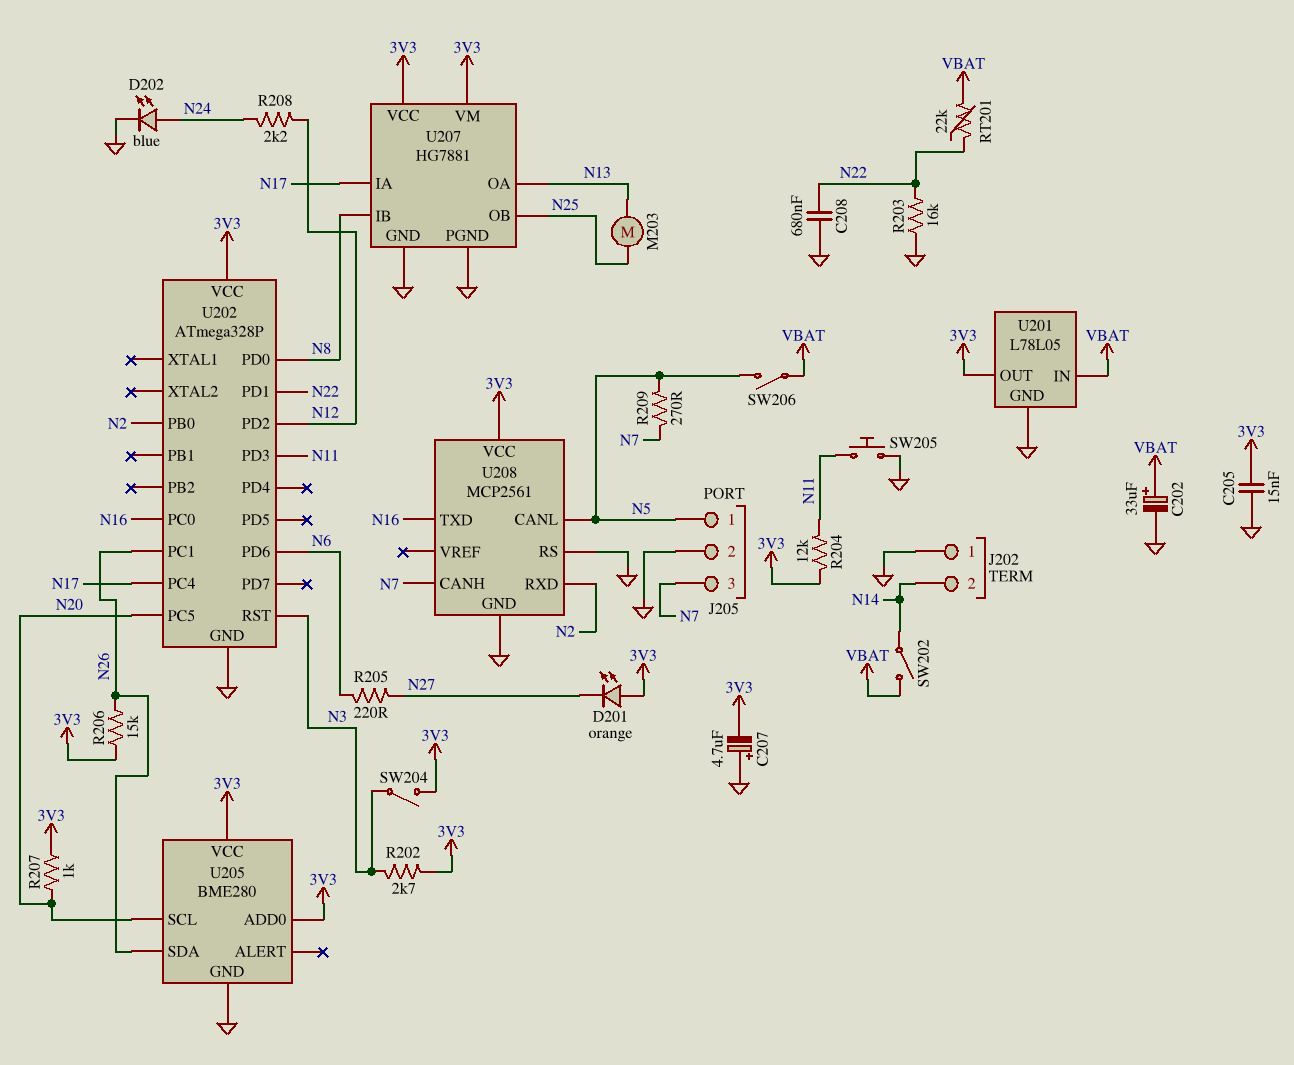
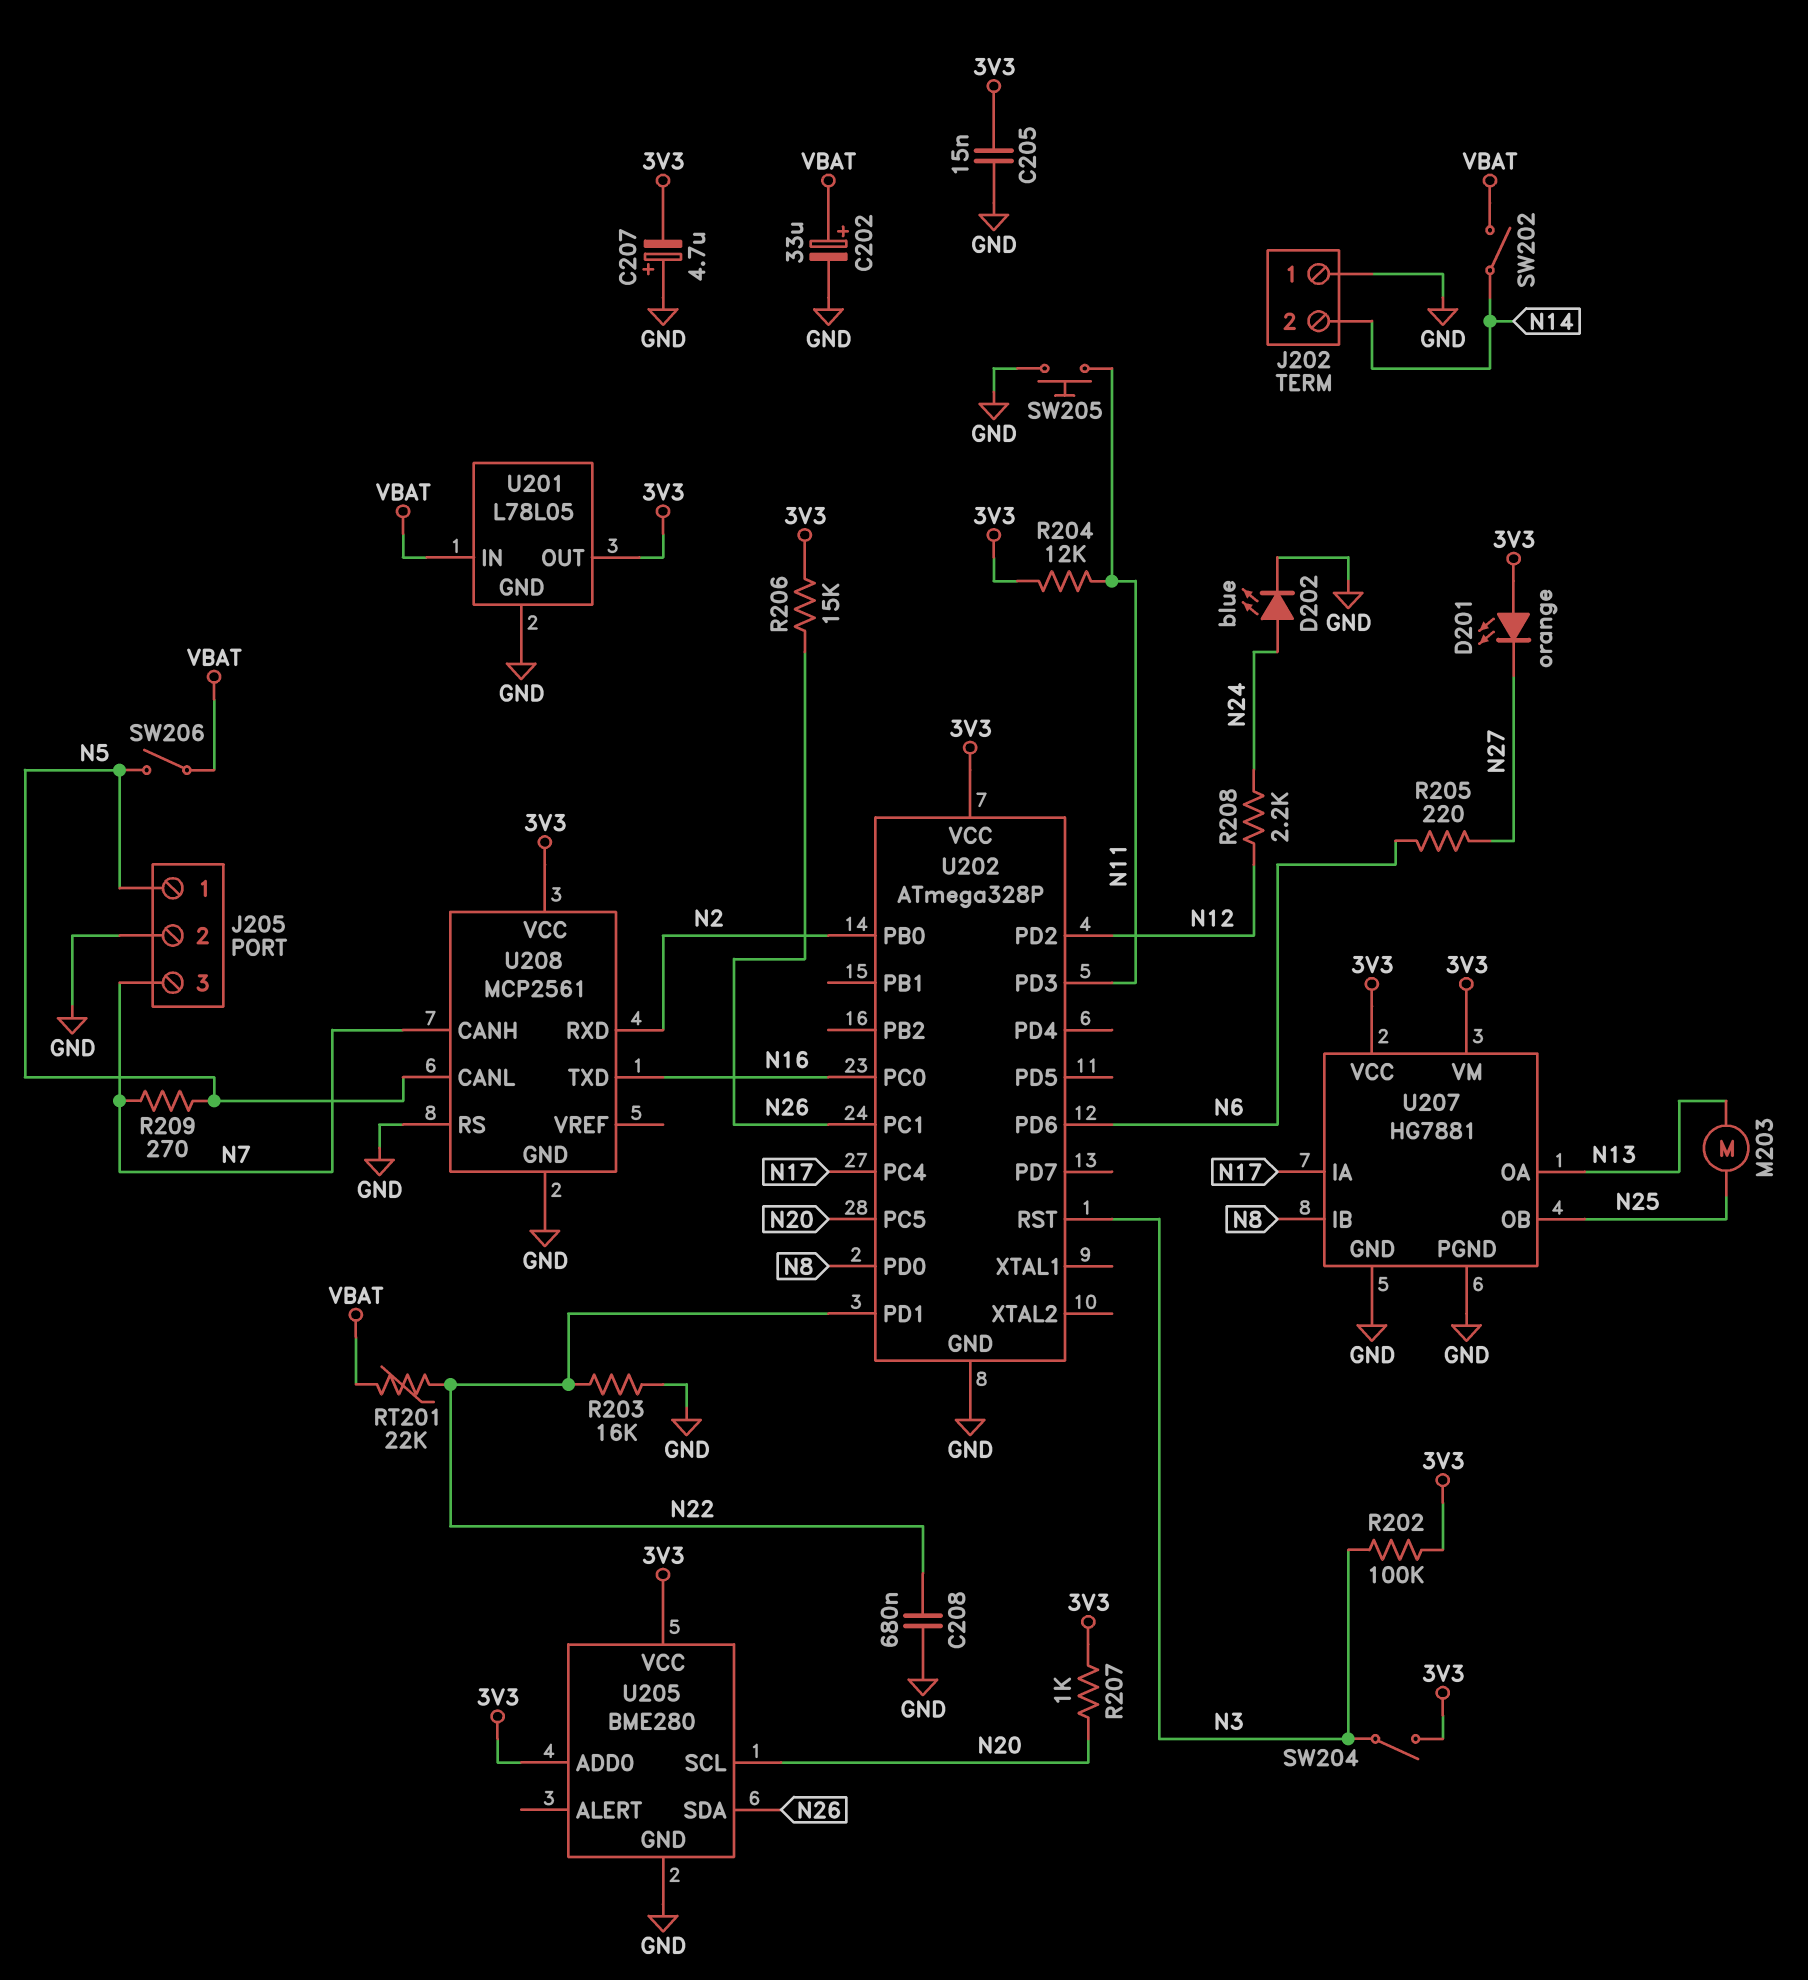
R202: 2.7k (3V3, N3) -> 100k (3V3, N3)

